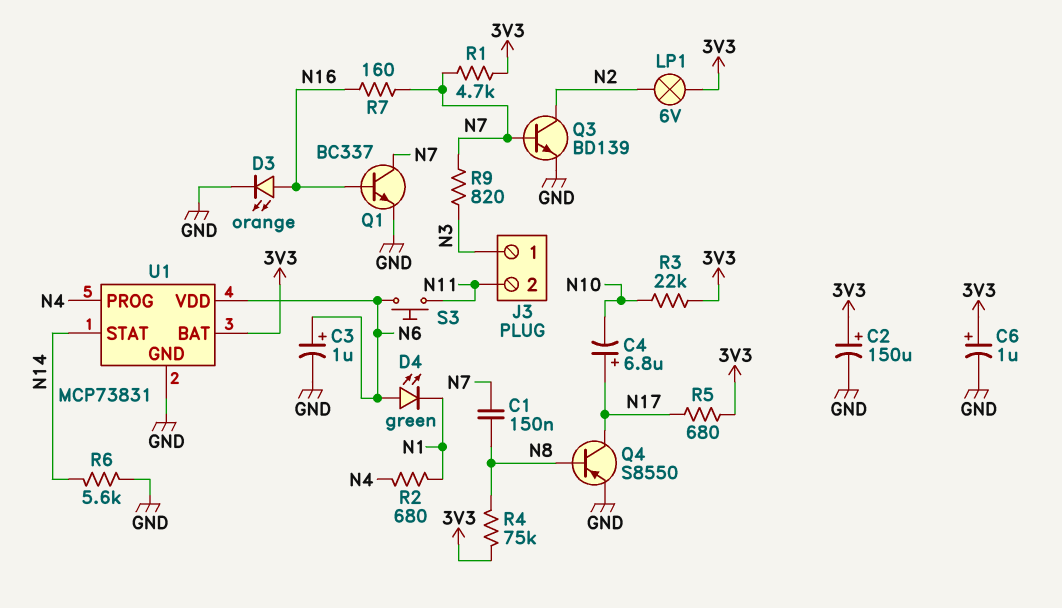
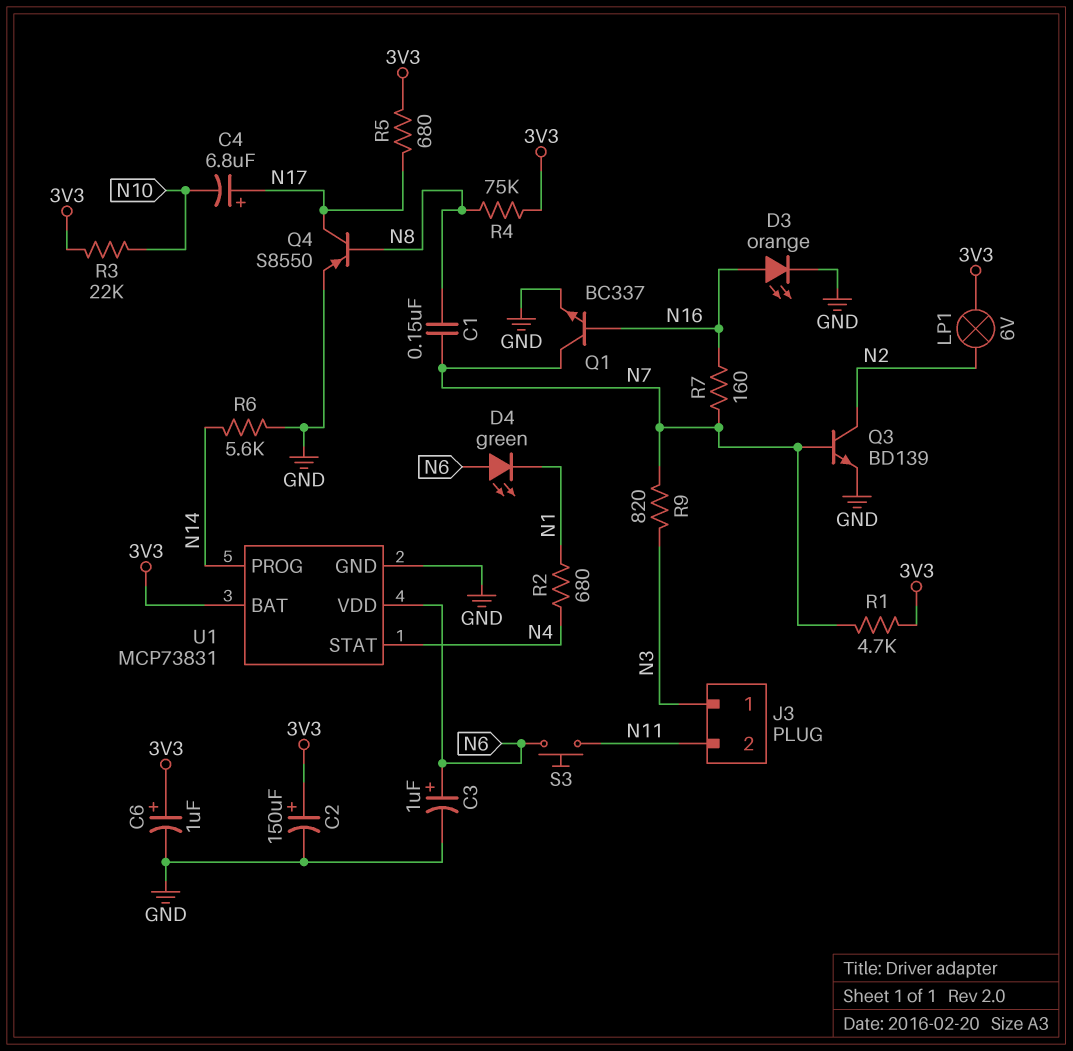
U1 pin PROG: N4 -> N14
U1 pin STAT: N14 -> N4

